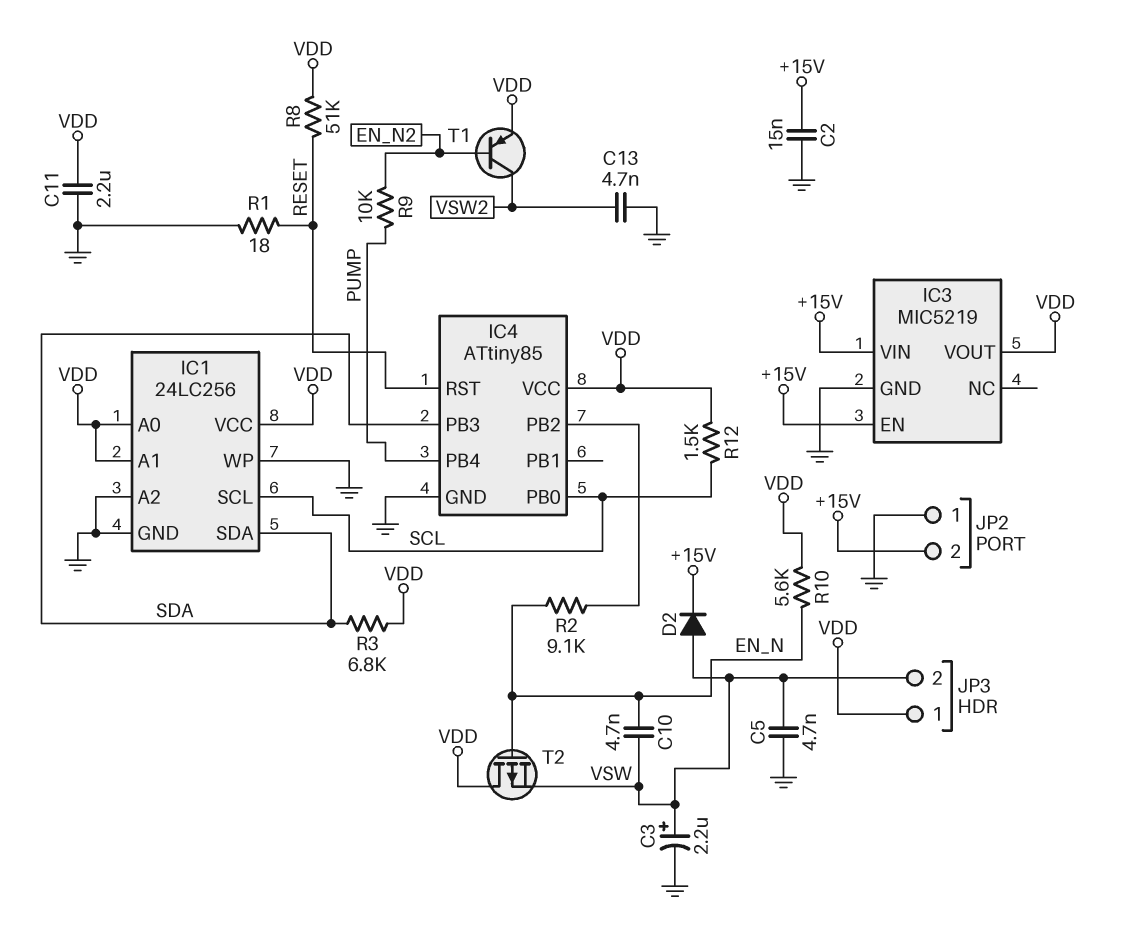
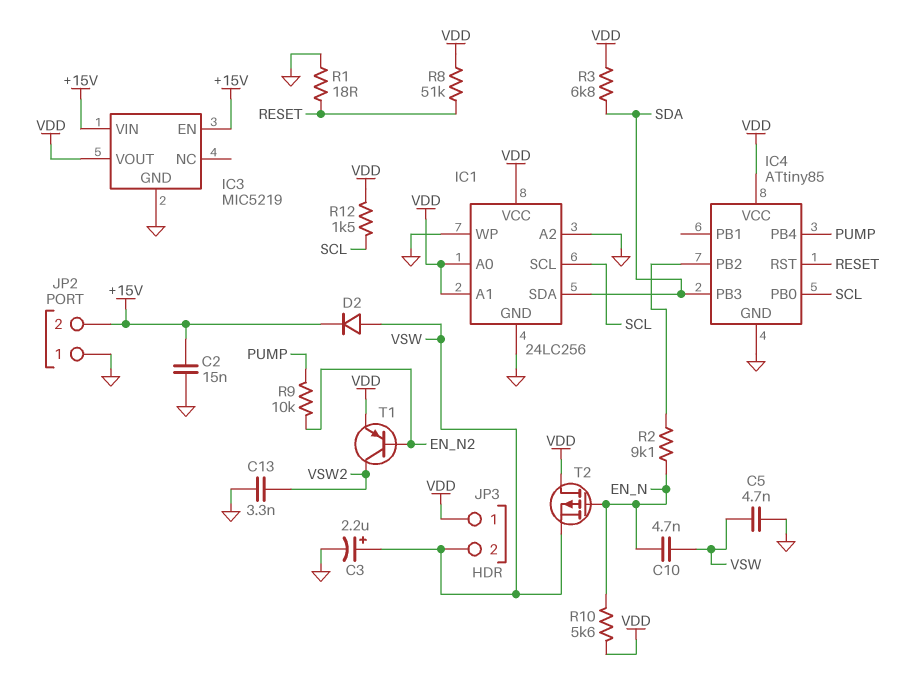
C11: 2.2uF (GND, VDD) -> none
C13: 4.7nF (GND, VSW2) -> 3.3nF (GND, VSW2)

